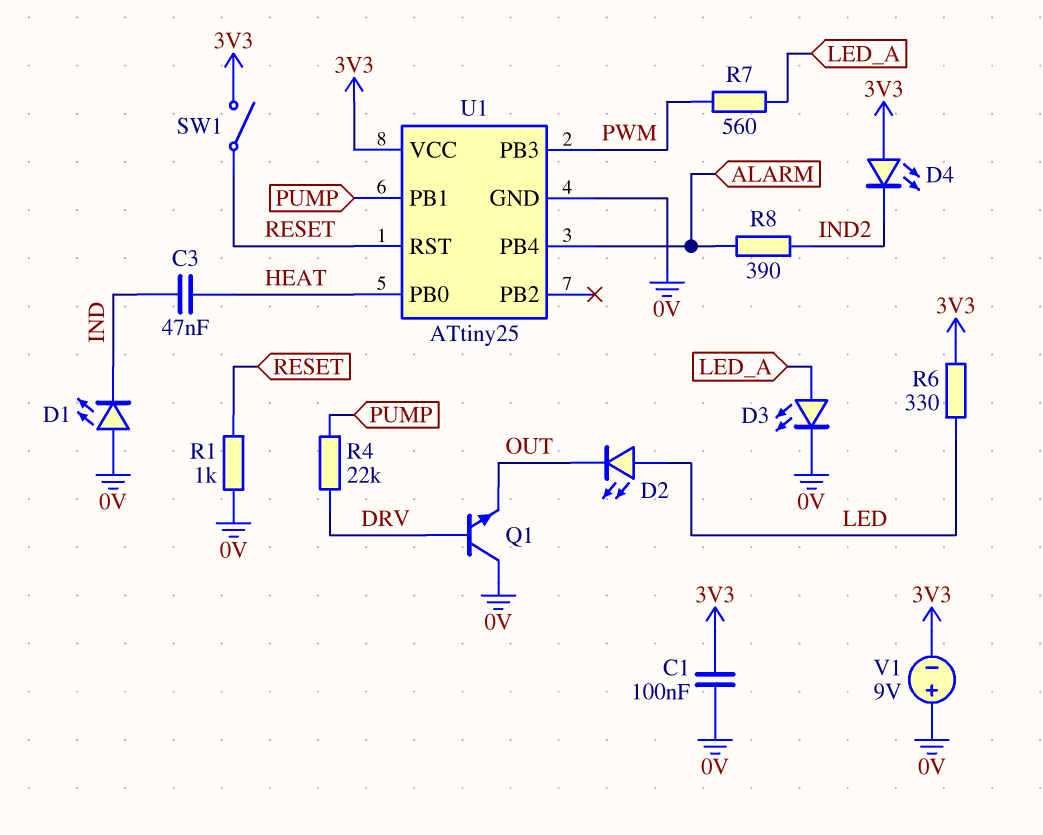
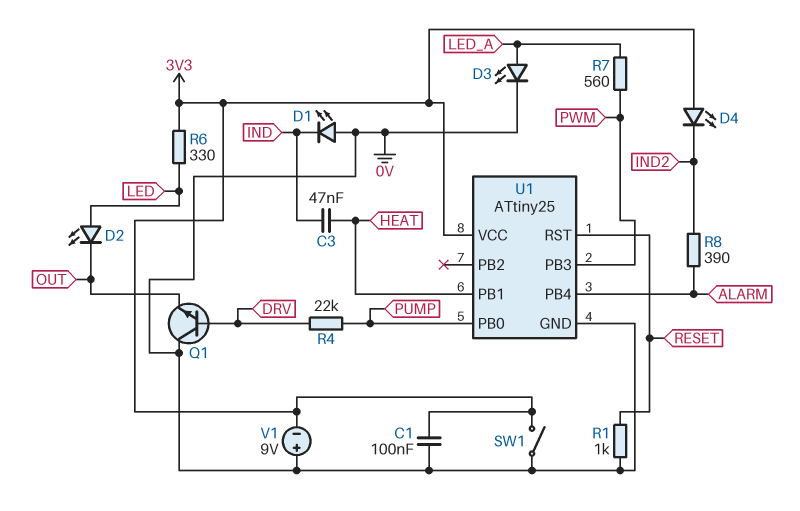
SW1: switch (3V3, RESET) -> switch (0V, 3V3)
U1 pin PB0: HEAT -> PUMP
U1 pin PB1: PUMP -> HEAT

